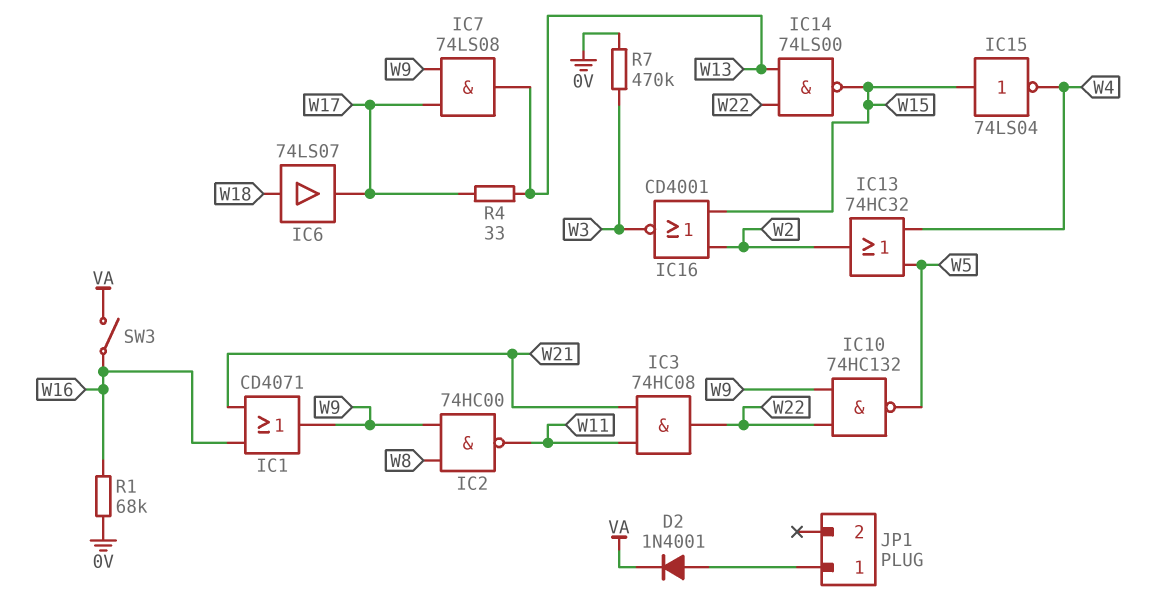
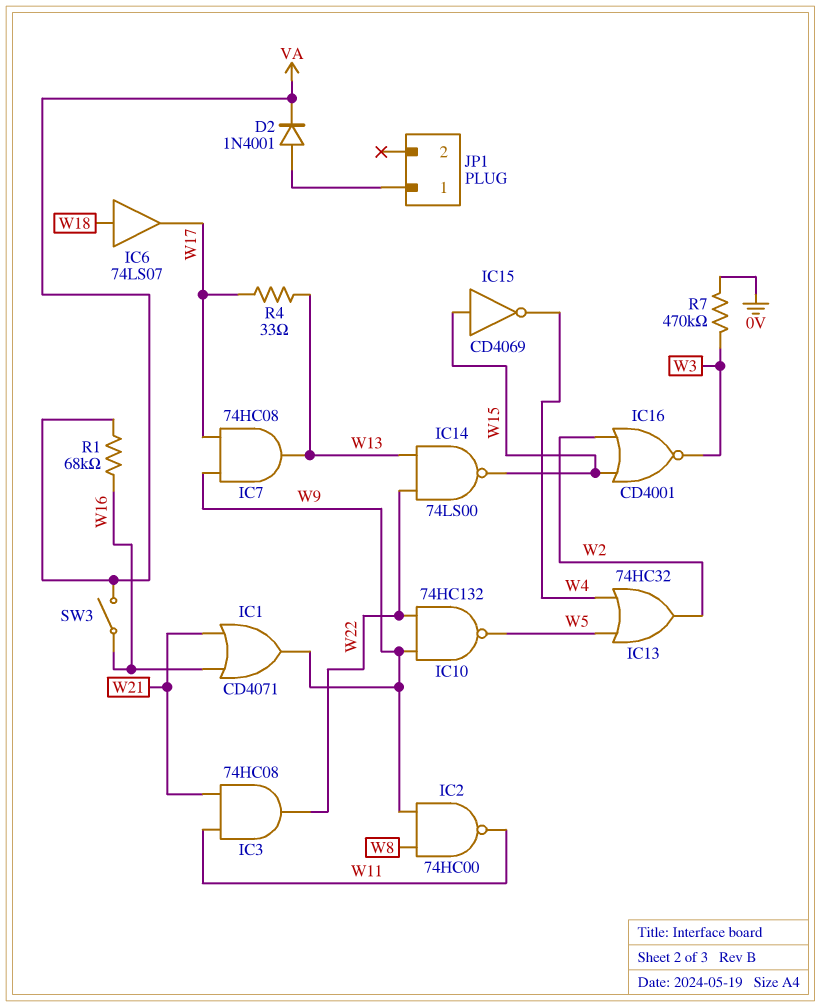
IC7: AND 74LS08 (in W9, in W17, out W13) -> AND 74HC08 (in W9, in W17, out W13)
IC15: NOT 74LS04 (in W15, out W4) -> NOT CD4069 (in W15, out W4)
R1: 68k (0V, W16) -> 68k (VA, W16)

